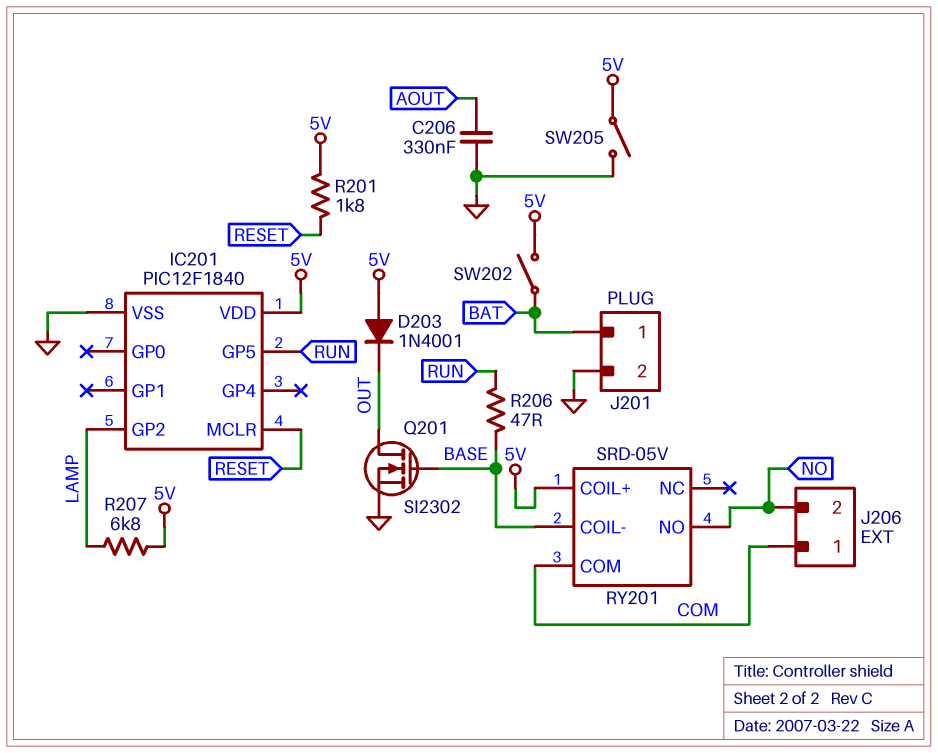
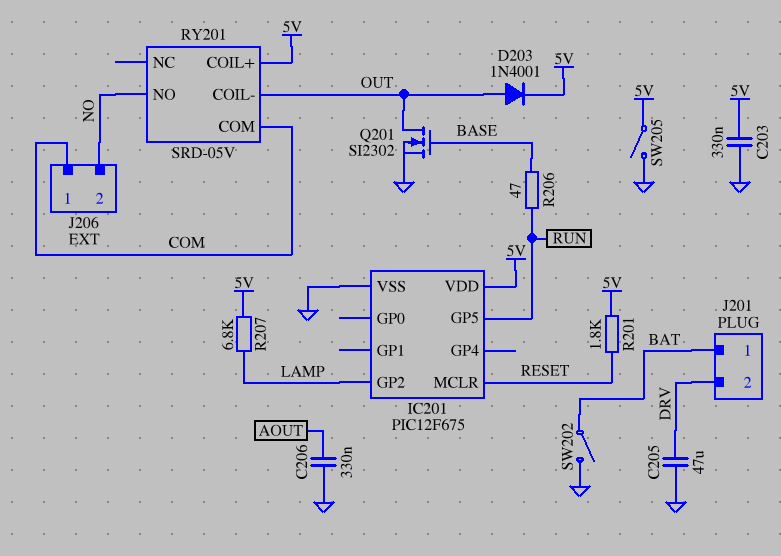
C203: none -> 330nF (5V, GND)
C205: none -> 47uF (DRV, GND)
D203: diode 1N4001 (A 5V, K OUT) -> diode 1N4001 (A OUT, K 5V)
IC201: PIC12F1840 -> PIC12F675
J201 pin 2: GND -> DRV
RY201 pin COIL-: BASE -> OUT
SW202: switch (5V, BAT) -> switch (BAT, GND)

